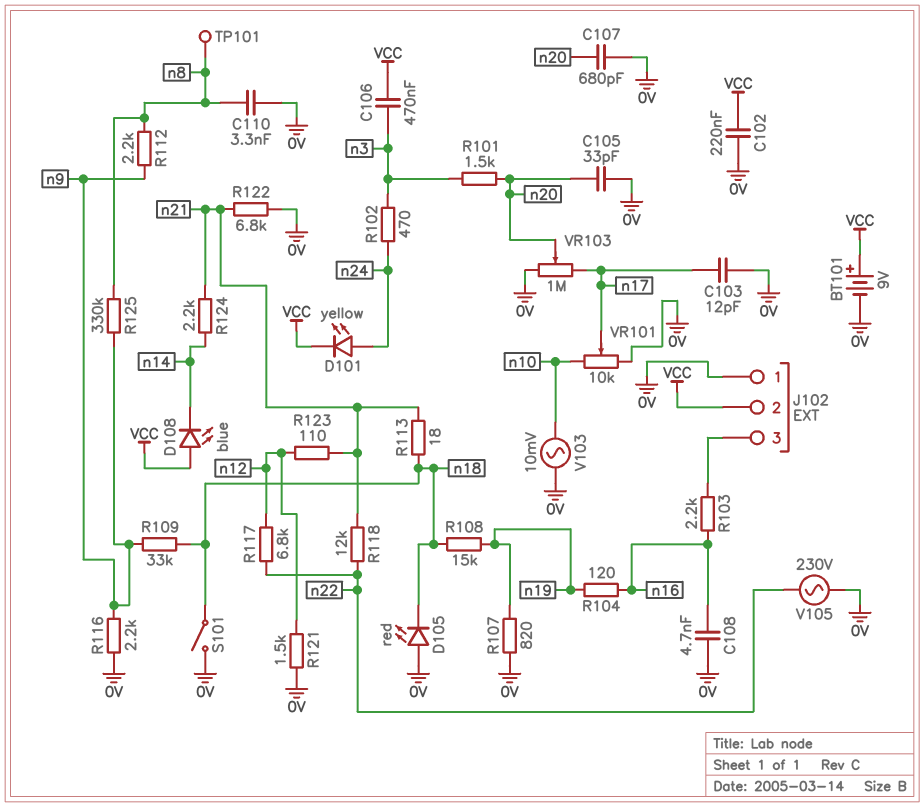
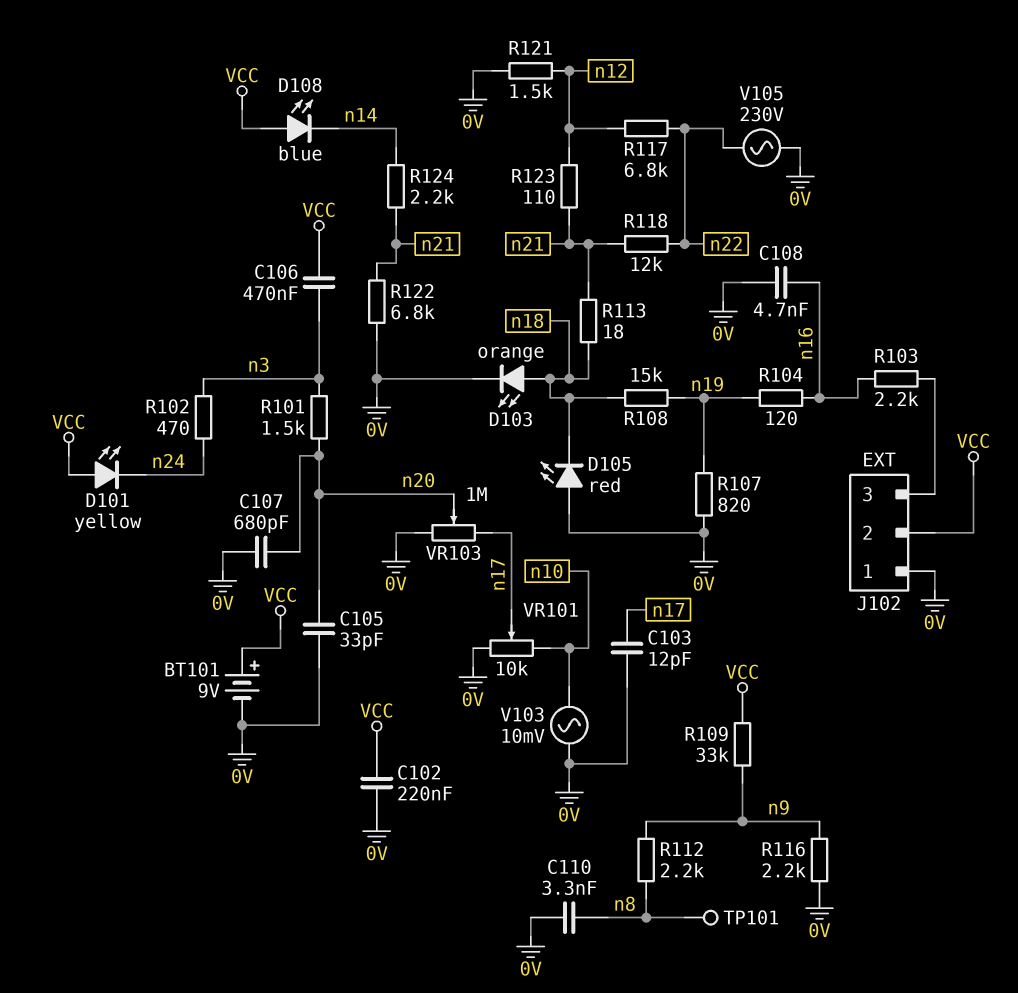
D101: LED yellow (A n24, K VCC) -> LED yellow (A VCC, K n24)
D103: none -> LED orange (A n18, K 0V)
R109: 33k (n9, n18) -> 33k (VCC, n9)
R125: 330k (n8, n9) -> none
S101: switch (0V, n18) -> none

